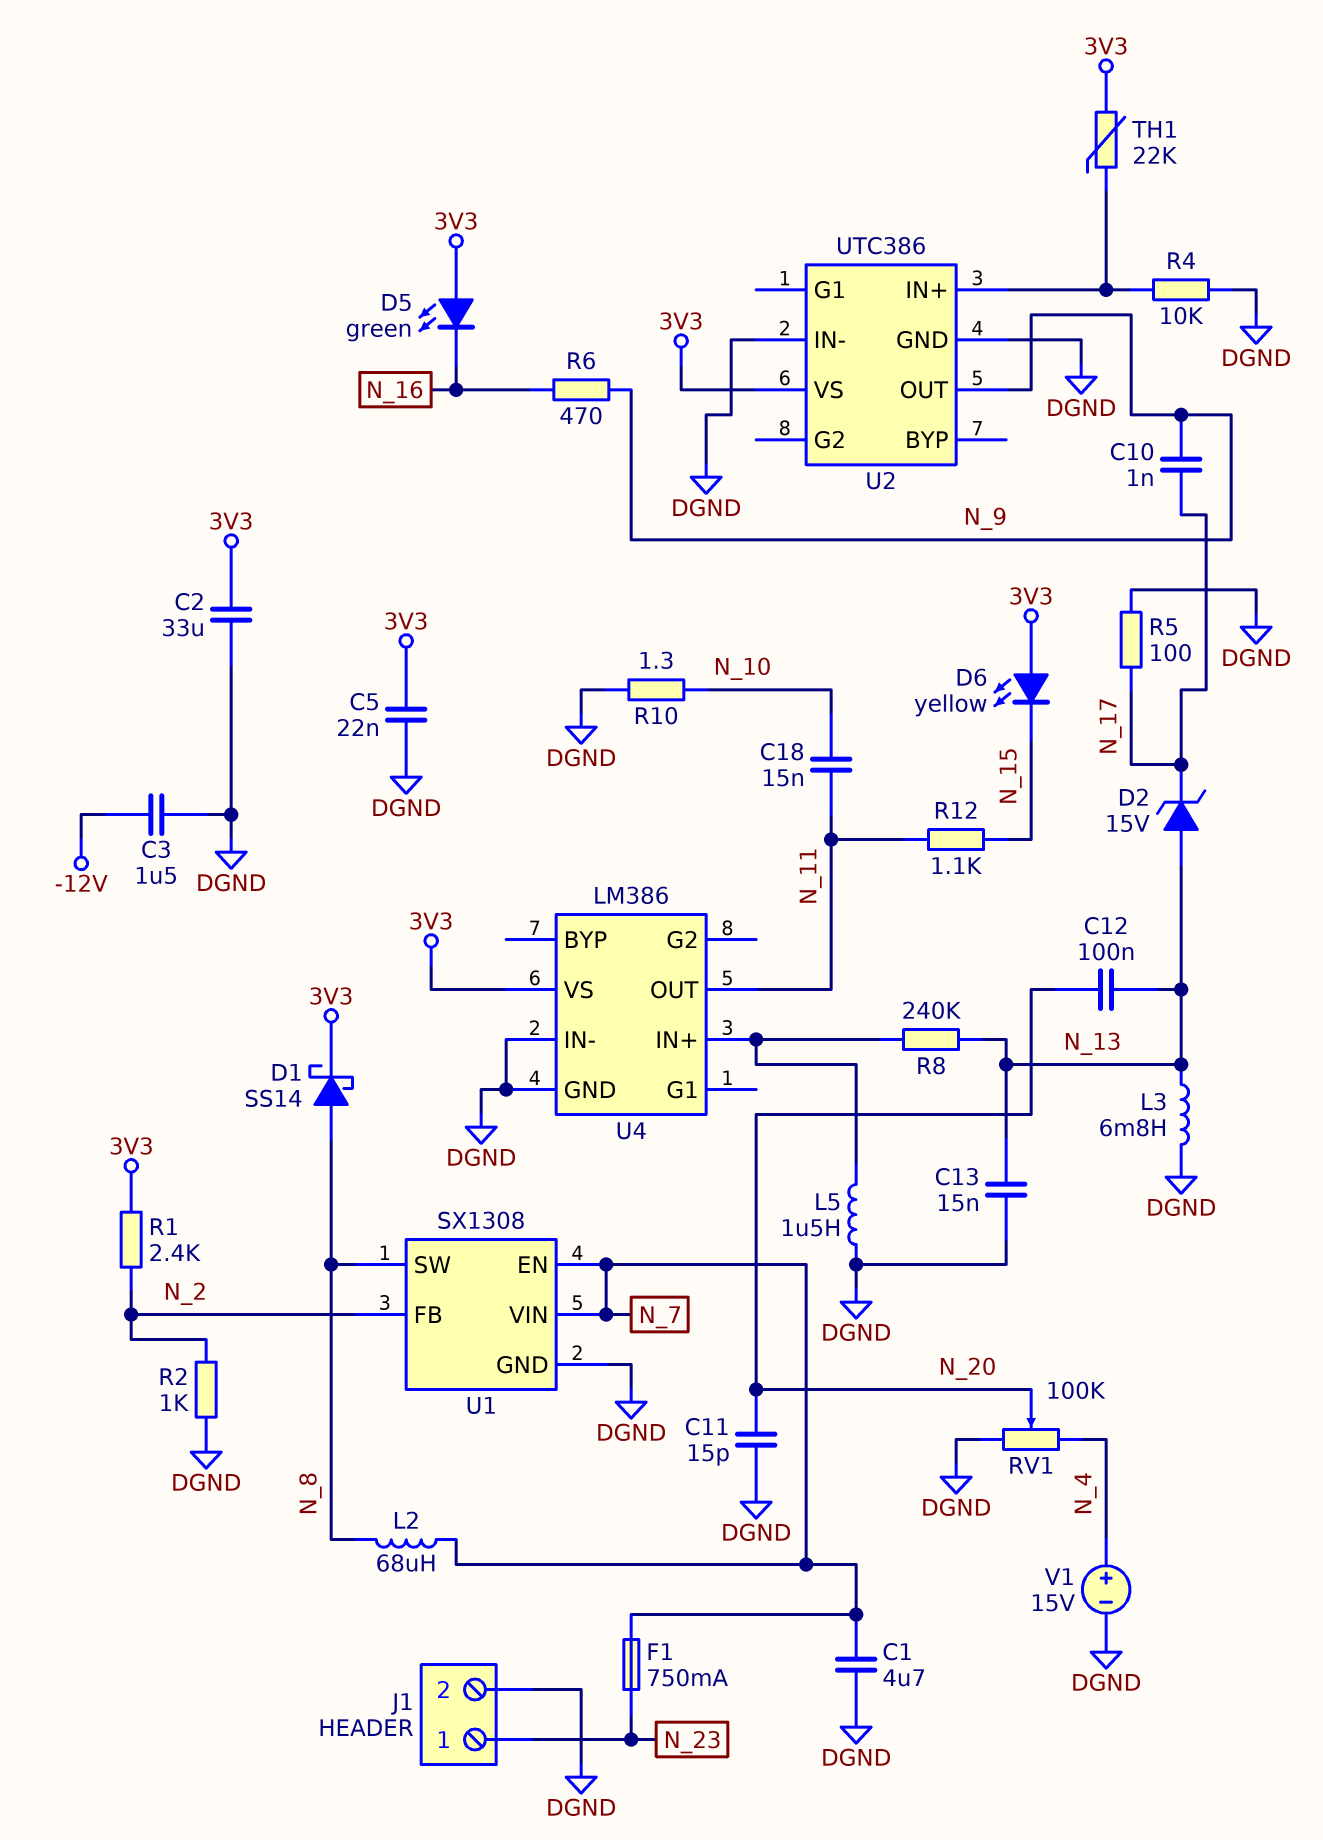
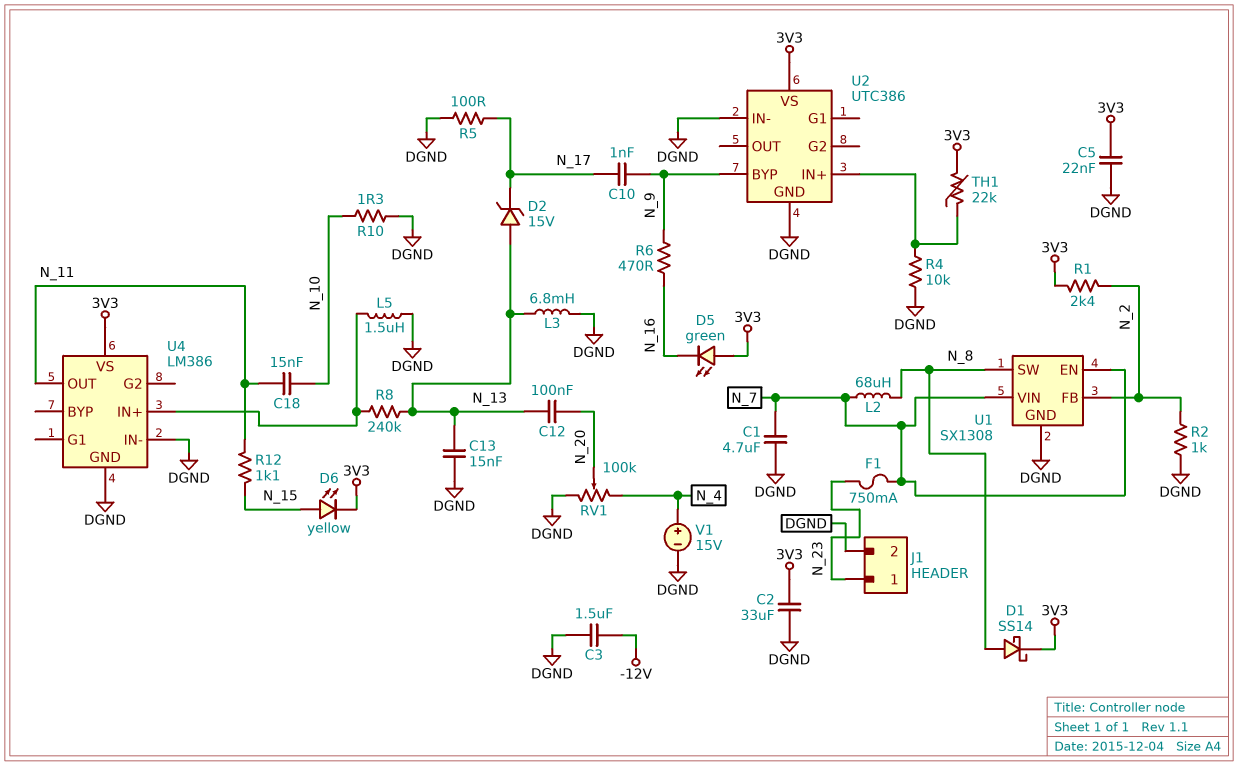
C11: 15pF (DGND, N_20) -> none
D6: LED yellow (A 3V3, K N_15) -> LED yellow (A N_15, K 3V3)
U2 pin BYP: none -> N_9
U2 pin OUT: N_9 -> none

